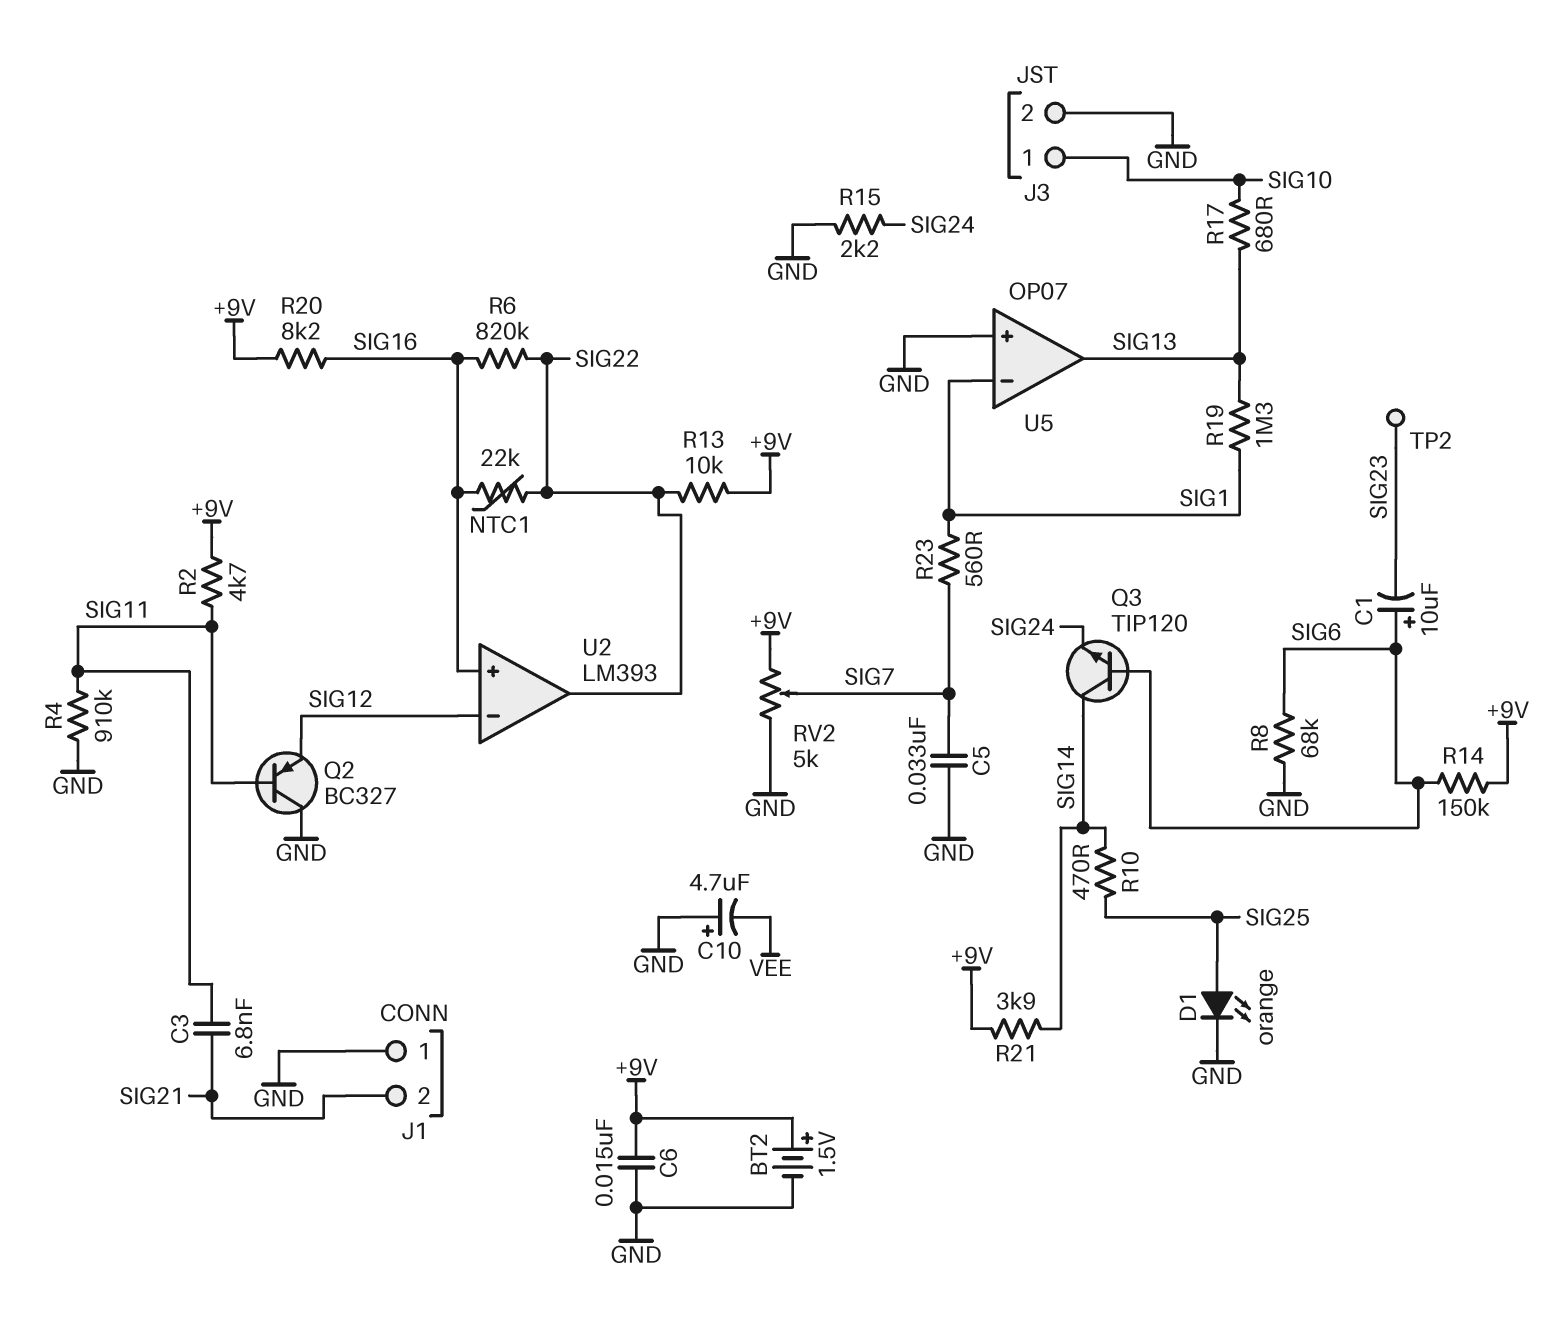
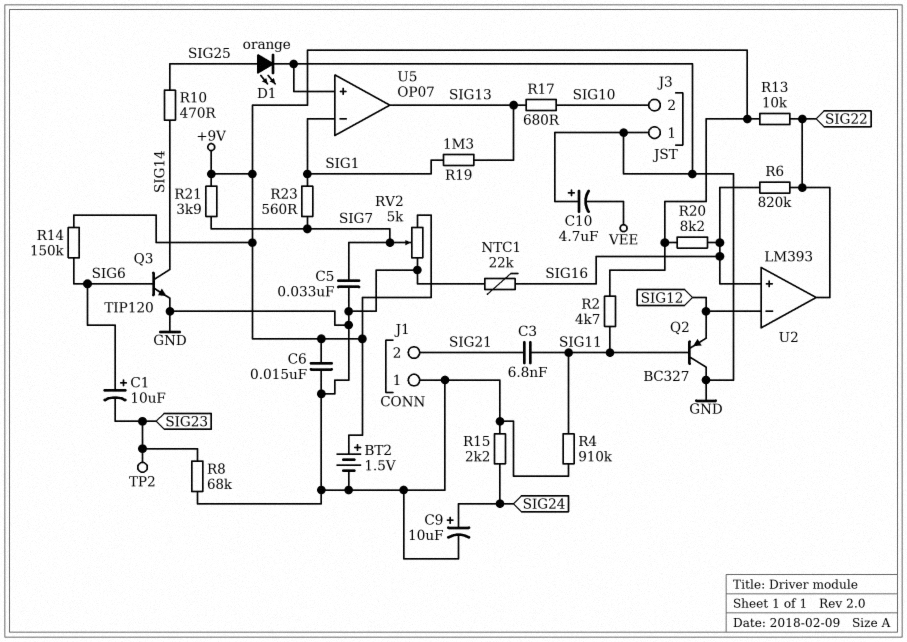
C9: none -> 10uF (plus SIG24, minus GND)
J3 pin 1: SIG10 -> GND
J3 pin 2: GND -> SIG10
NTC1: 22k (SIG16, SIG22) -> 22k (GND, SIG16)
Q3: NPN TIP120 (B SIG6, C SIG14, E SIG24) -> NPN TIP120 (B SIG6, C SIG14, E GND)
R8: 68k (GND, SIG6) -> 68k (GND, SIG23)
R21: 3.9k (+9V, SIG14) -> 3.9k (+9V, SIG7)

